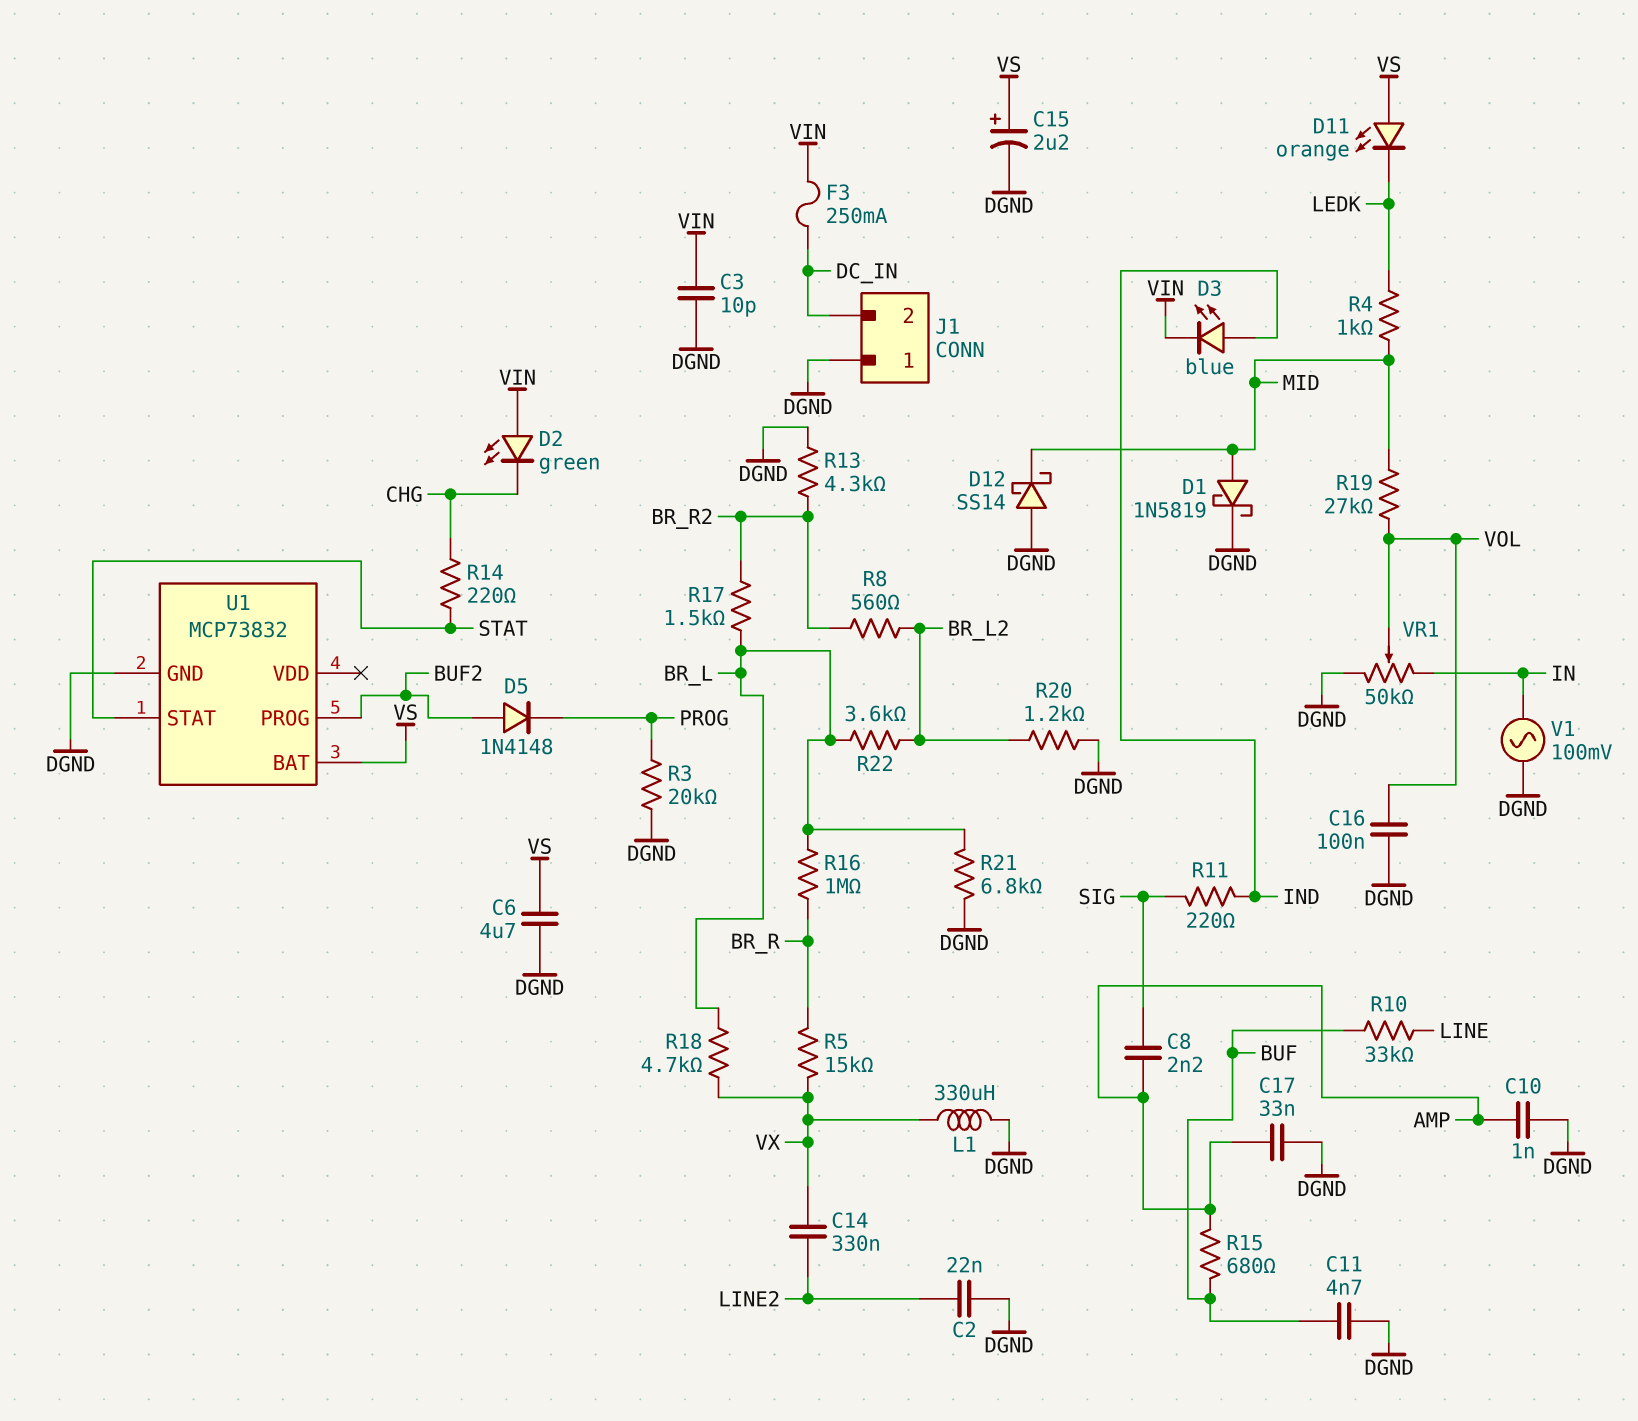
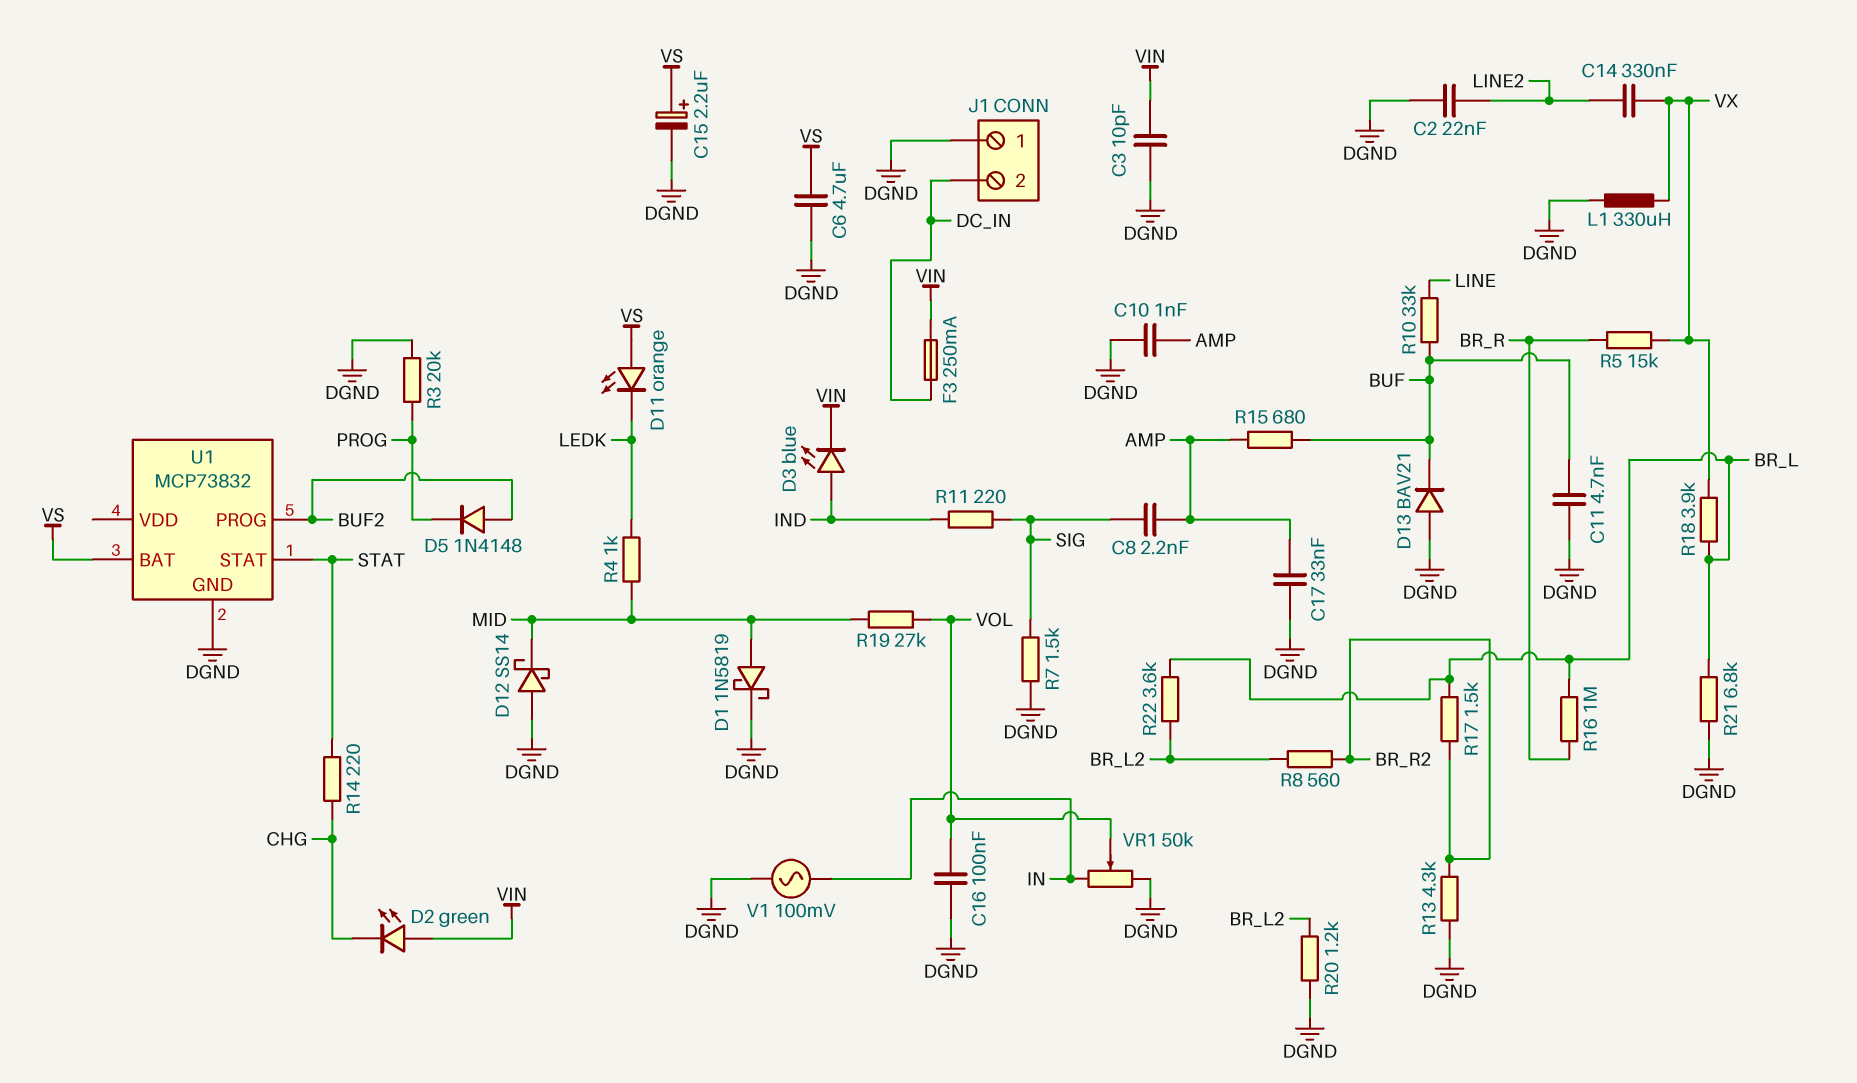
D13: none -> diode BAV21 (A DGND, K BUF)
R7: none -> 1.5k (DGND, SIG)
R18: 4.7k (BR_L, VX) -> 3.9k (BR_L, VX)

